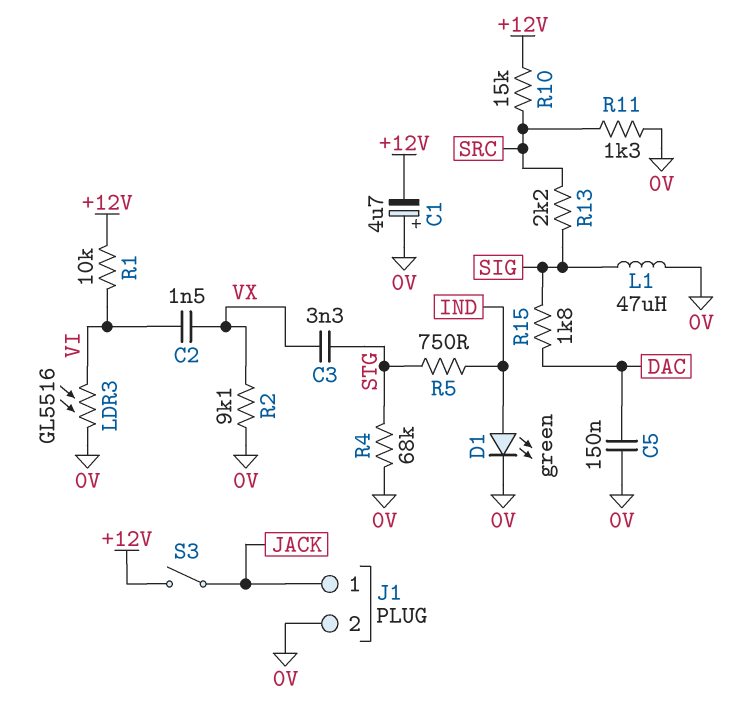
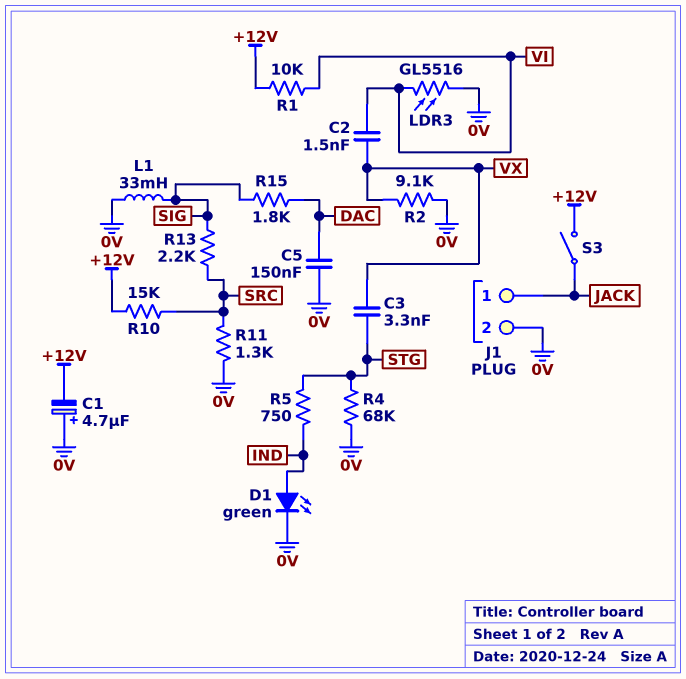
L1: 47uH (0V, SIG) -> 33mH (0V, SIG)

